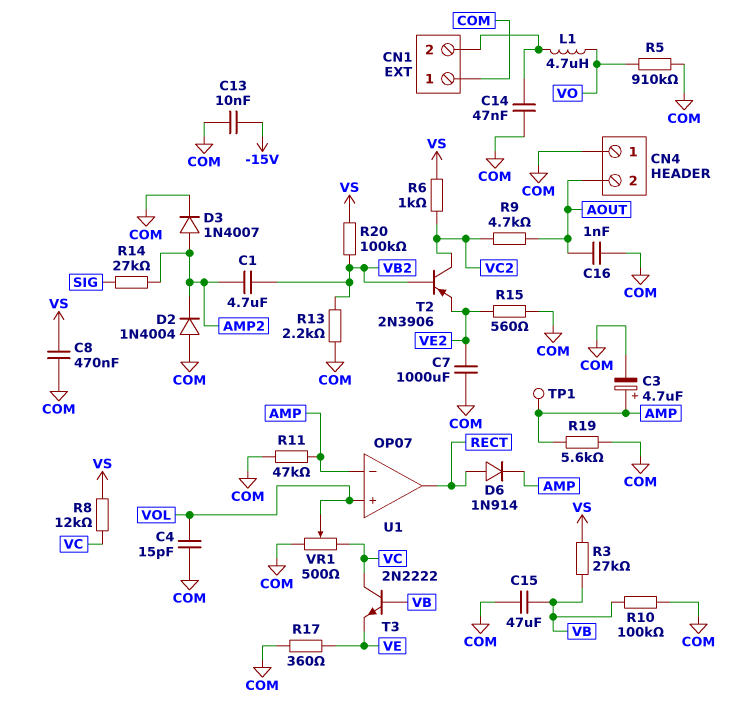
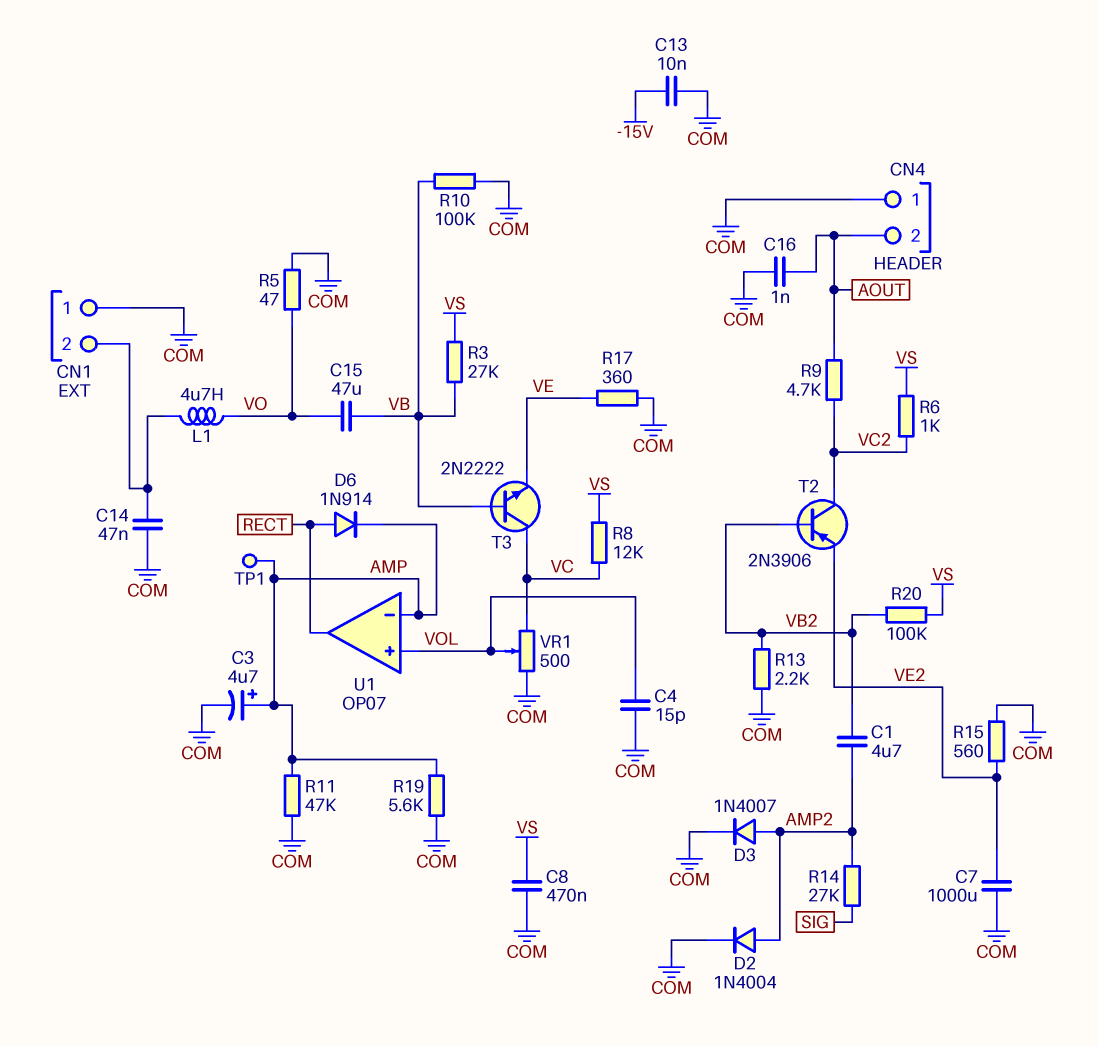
C15: 47uF (COM, VB) -> 47uF (VB, VO)
D2: diode 1N4004 (A COM, K AMP2) -> diode 1N4004 (A AMP2, K COM)
R5: 910k (COM, VO) -> 47 (COM, VO)

